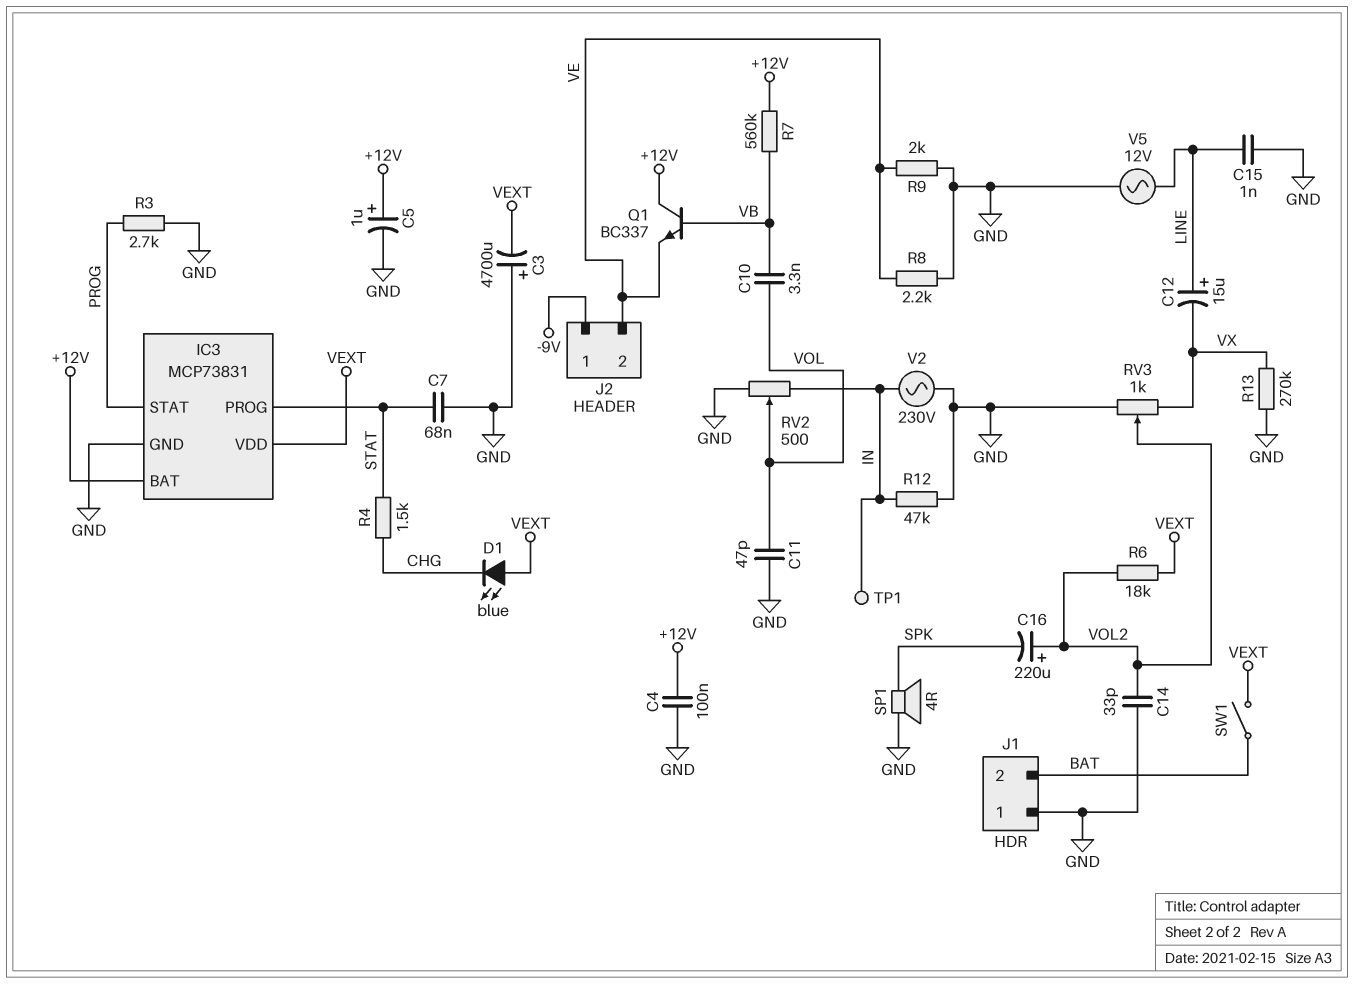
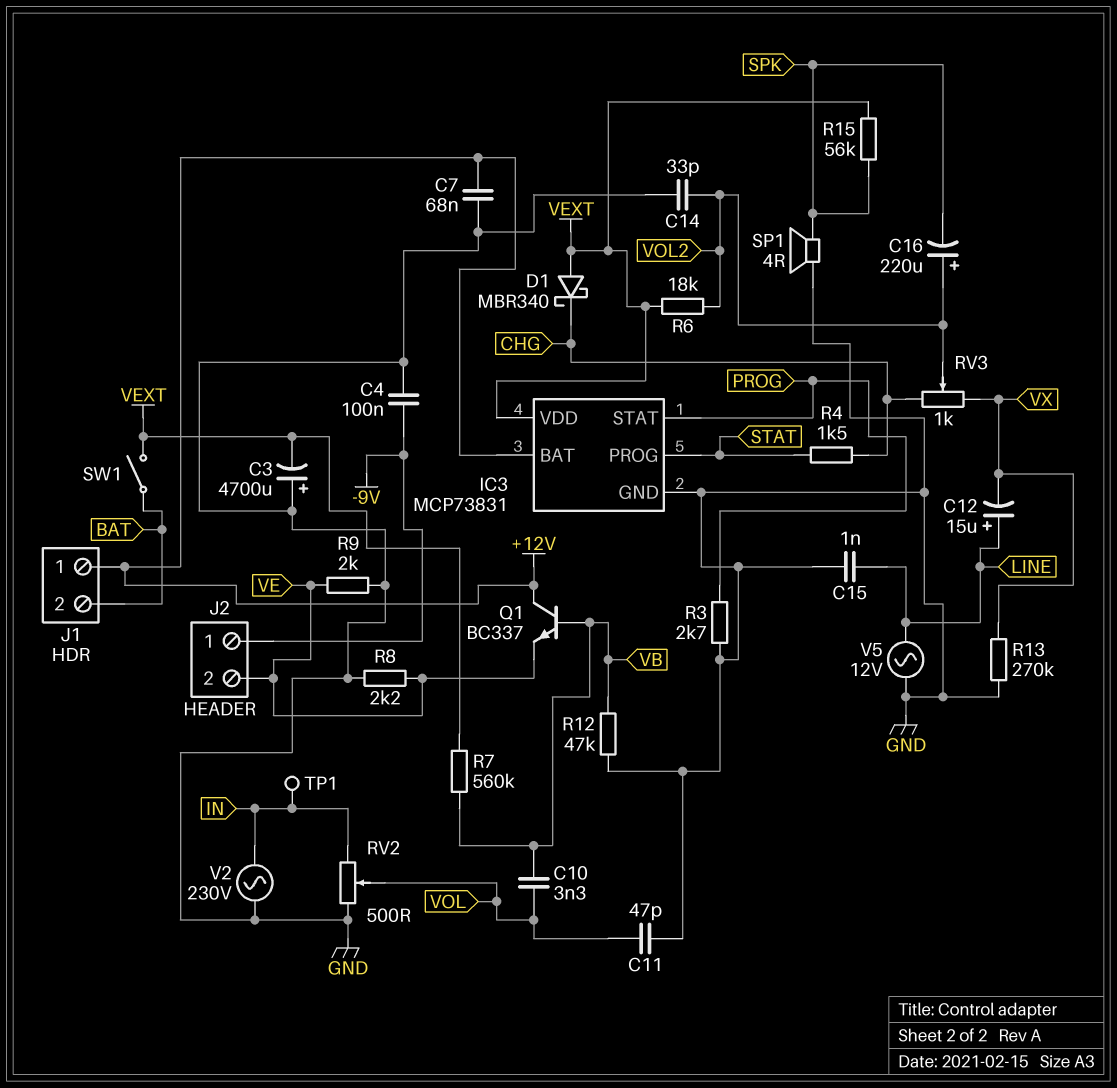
C4: 100nF (+12V, GND) -> 100nF (-9V, GND)
C5: 1uF (plus +12V, minus GND) -> none
C7: 68nF (GND, STAT) -> 68nF (+12V, GND)
D1: LED blue (A VEXT, K CHG) -> schottky MBR340 (A VEXT, K CHG)
J1 pin 1: GND -> +12V
R7: 560k (+12V, VB) -> 560k (VB, VEXT)
R12: 47k (GND, IN) -> 47k (GND, VB)
R15: none -> 56k (SPK, VEXT)
RV3: 1k (GND, VX, wiper VOL2) -> 1k (CHG, VX, wiper VOL2)

